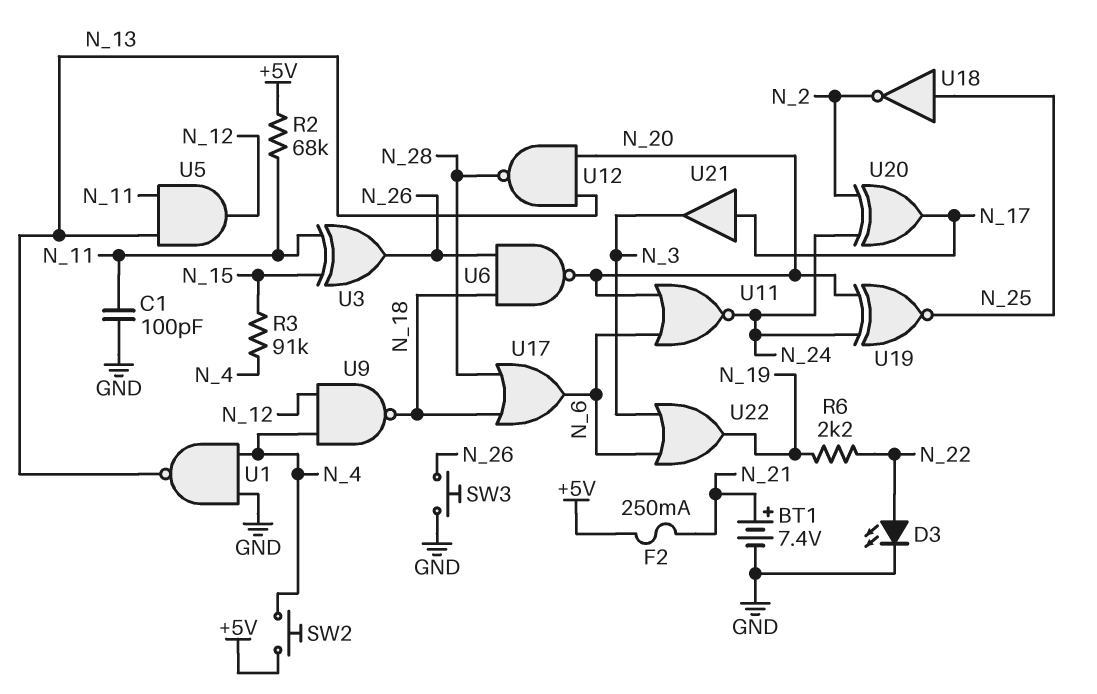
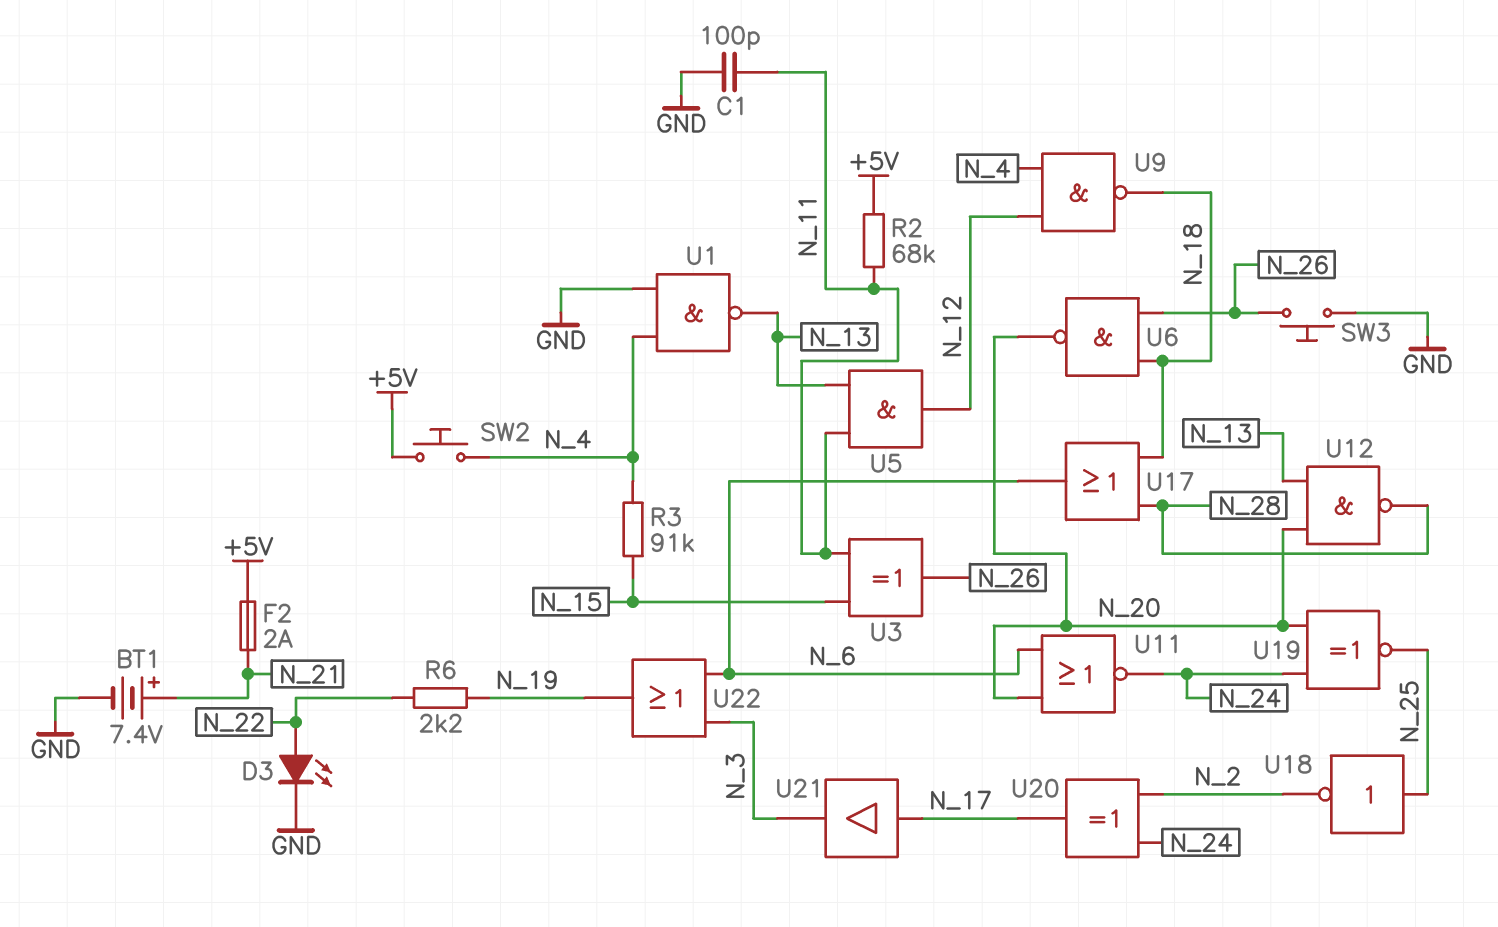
F2: 250mA (+5V, N_21) -> 2A (+5V, N_21)

